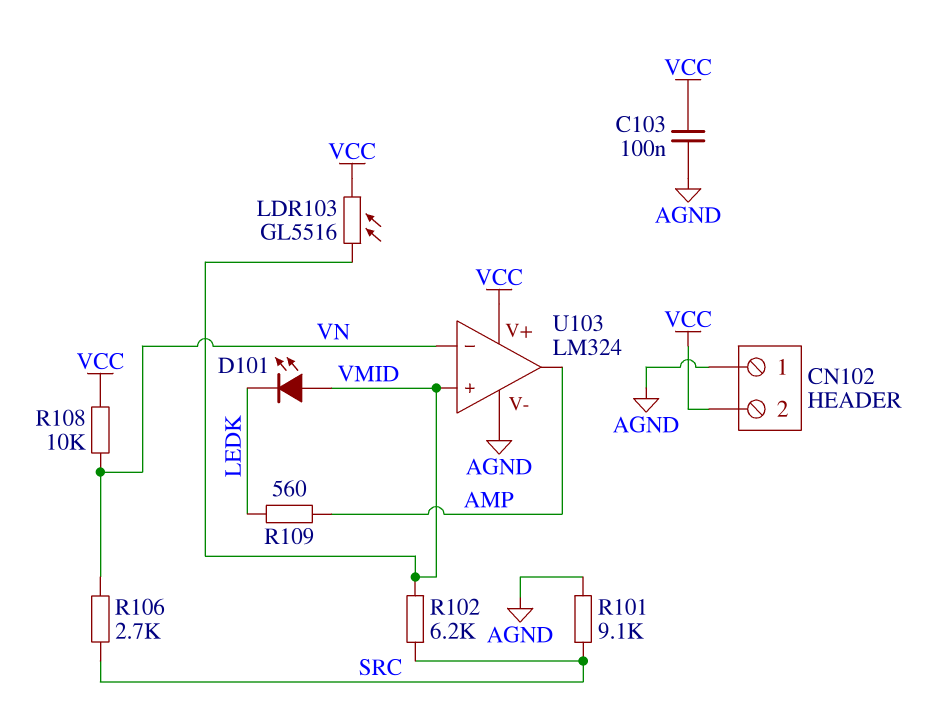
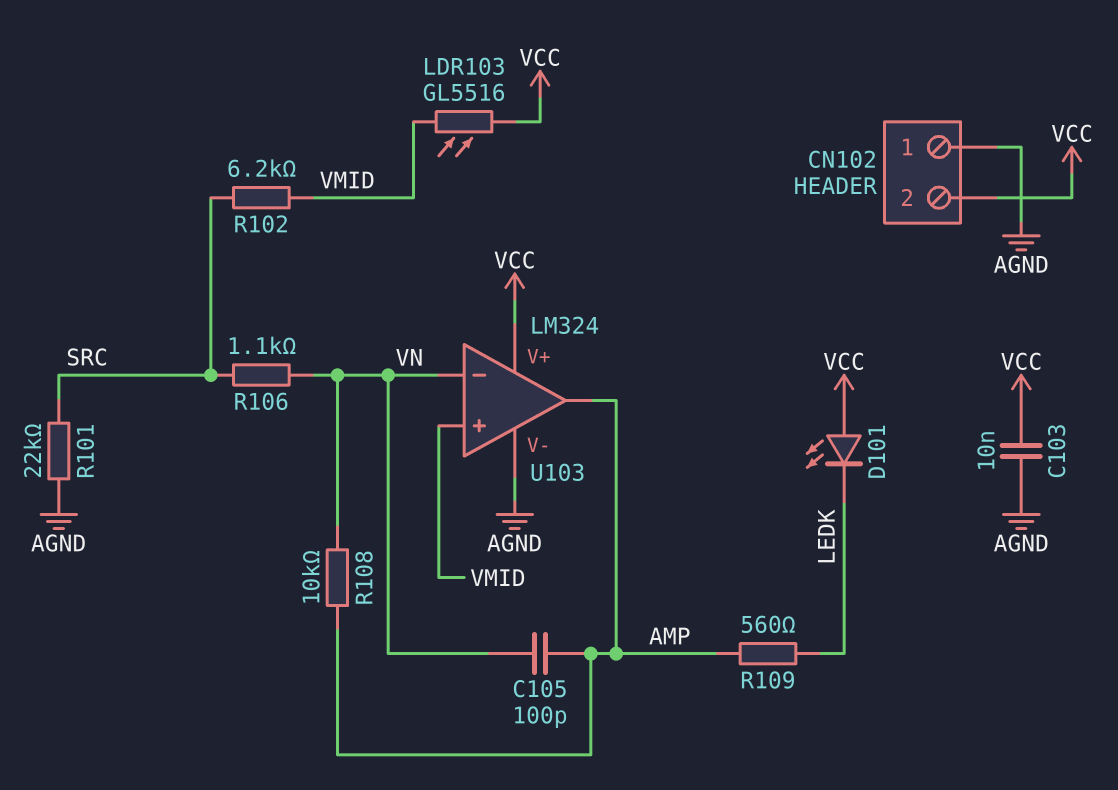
C103: 100nF (AGND, VCC) -> 10nF (AGND, VCC)
C105: none -> 100pF (AMP, VN)
D101: LED (A VMID, K LEDK) -> LED (A VCC, K LEDK)
R101: 9.1k (AGND, SRC) -> 22k (AGND, SRC)
R106: 2.7k (SRC, VN) -> 1.1k (SRC, VN)
R108: 10k (VCC, VN) -> 10k (AMP, VN)

